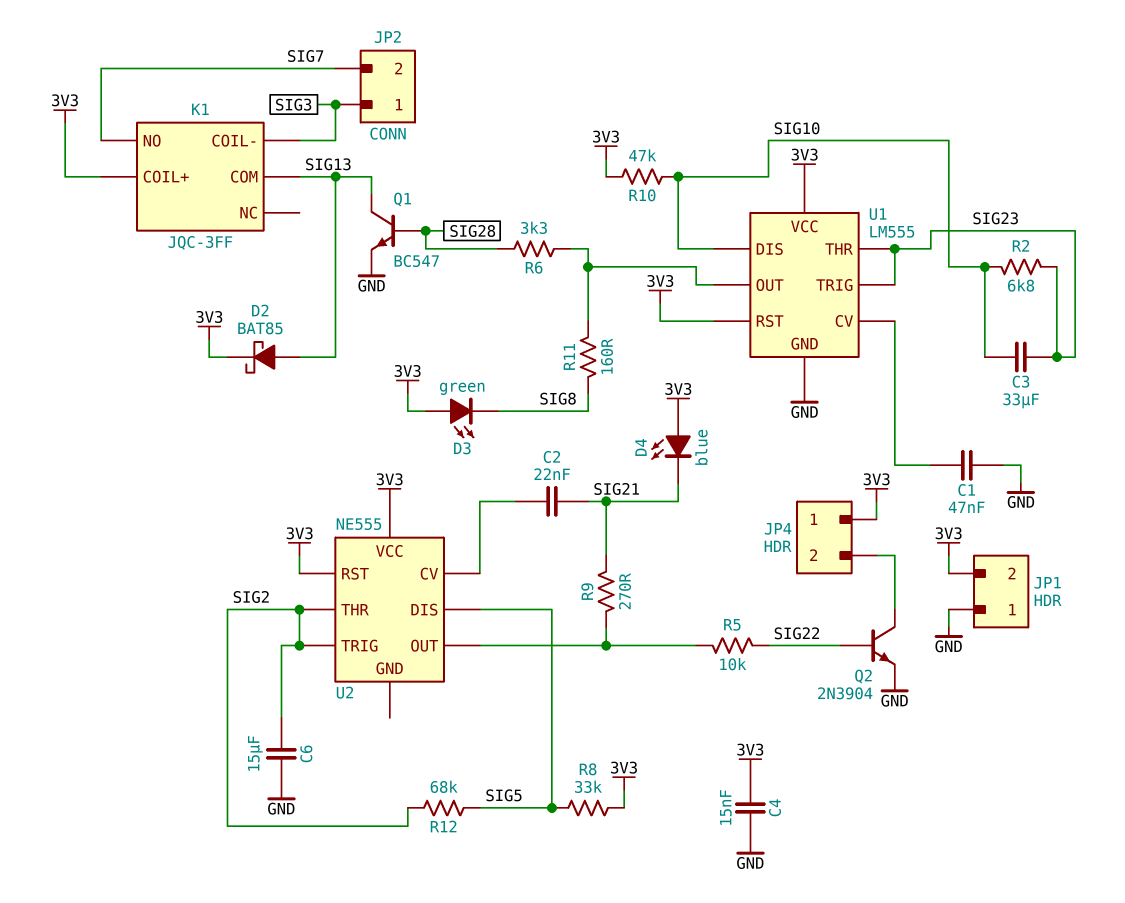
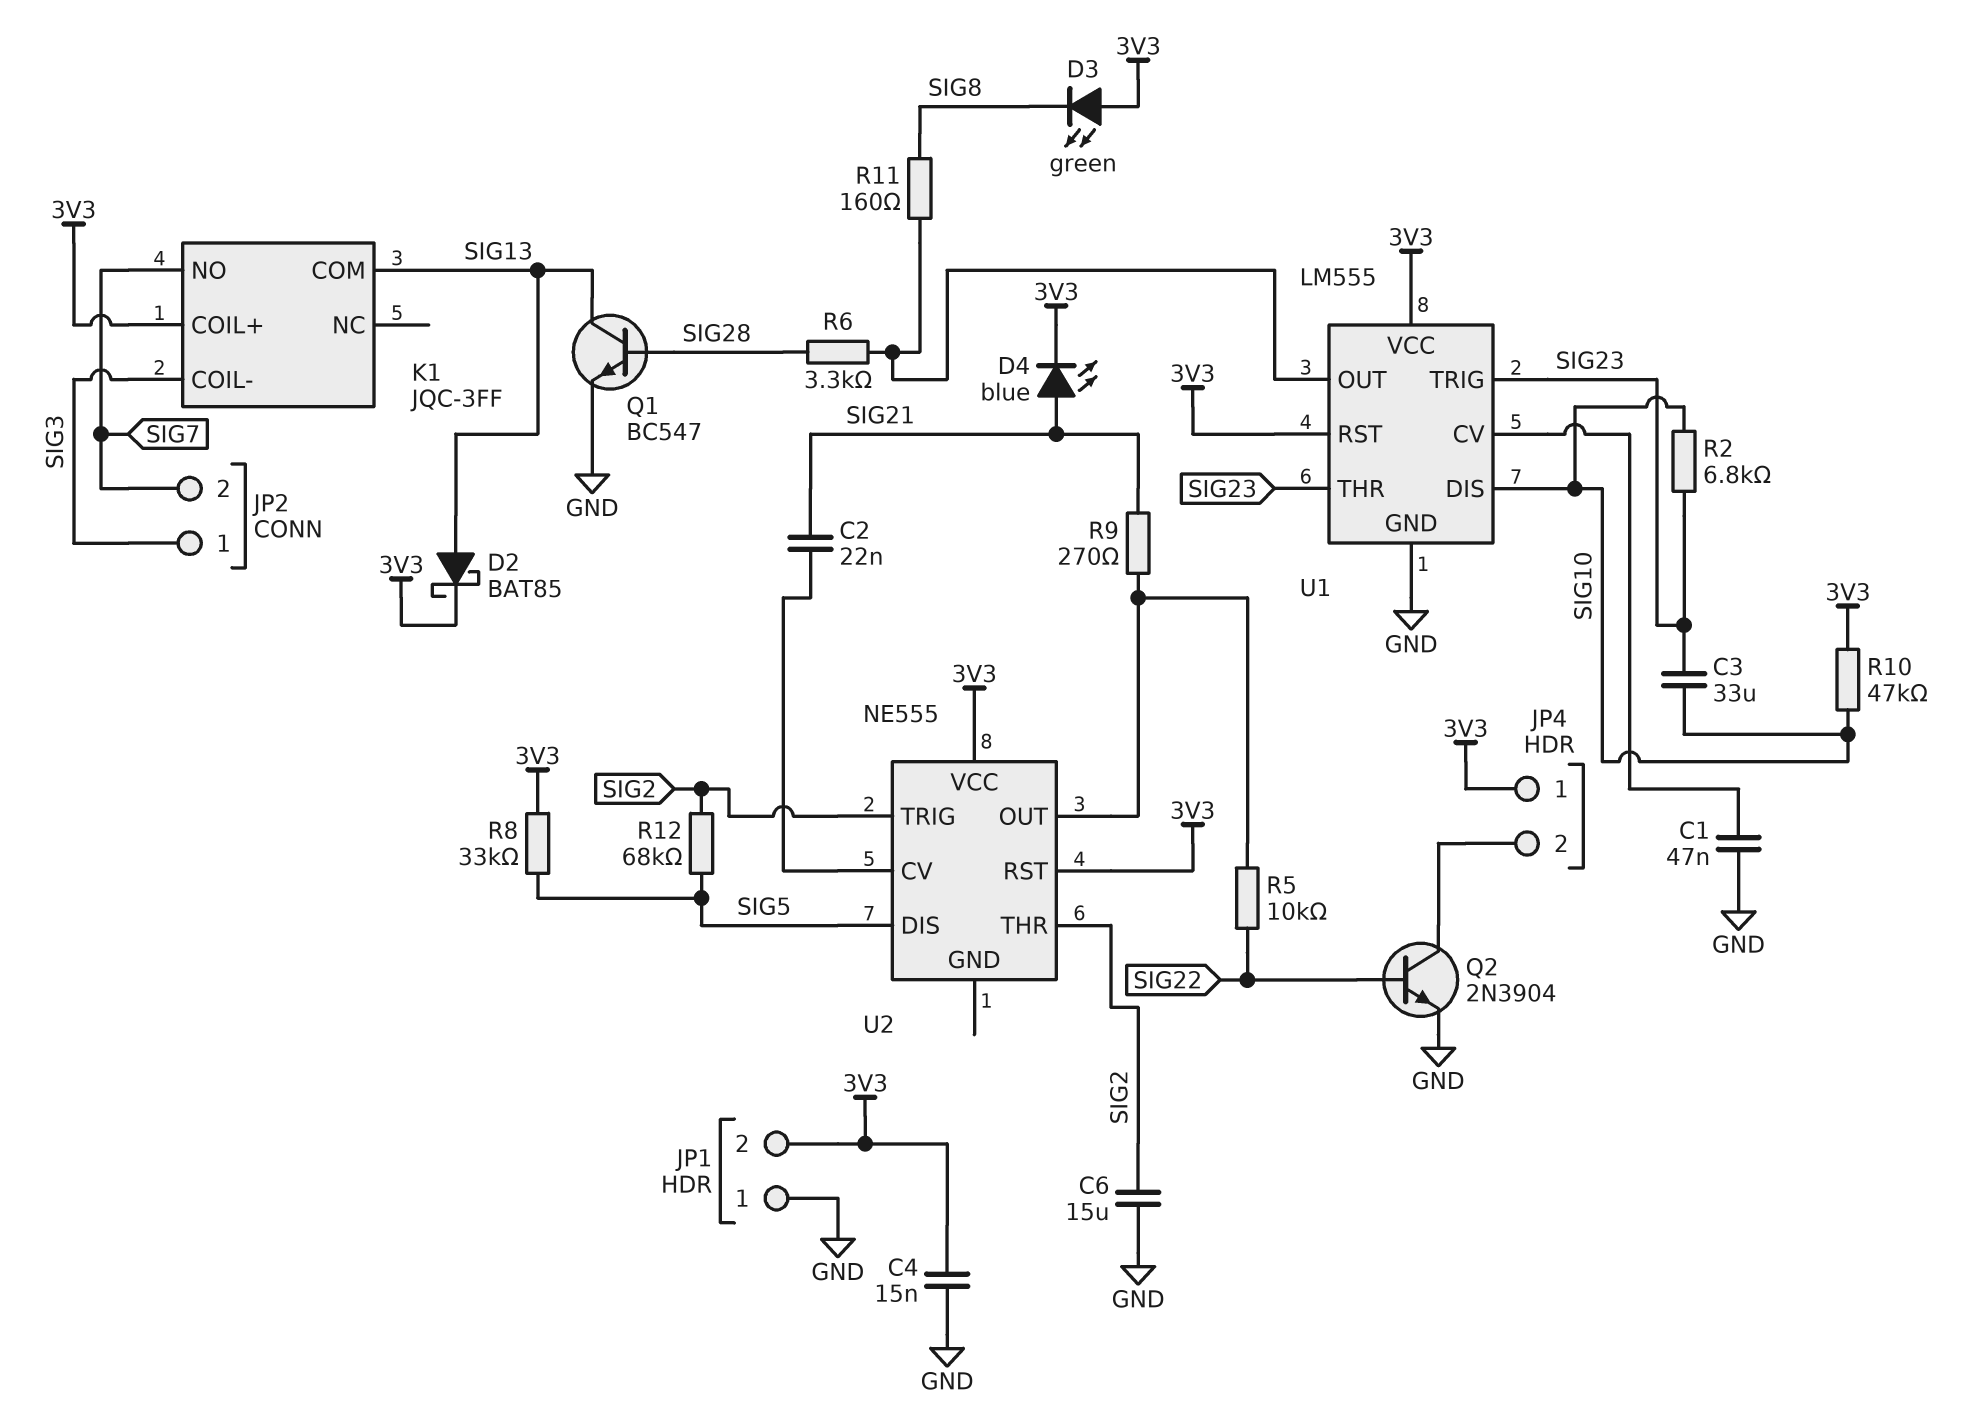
D4: LED blue (A 3V3, K SIG21) -> LED blue (A SIG21, K 3V3)

